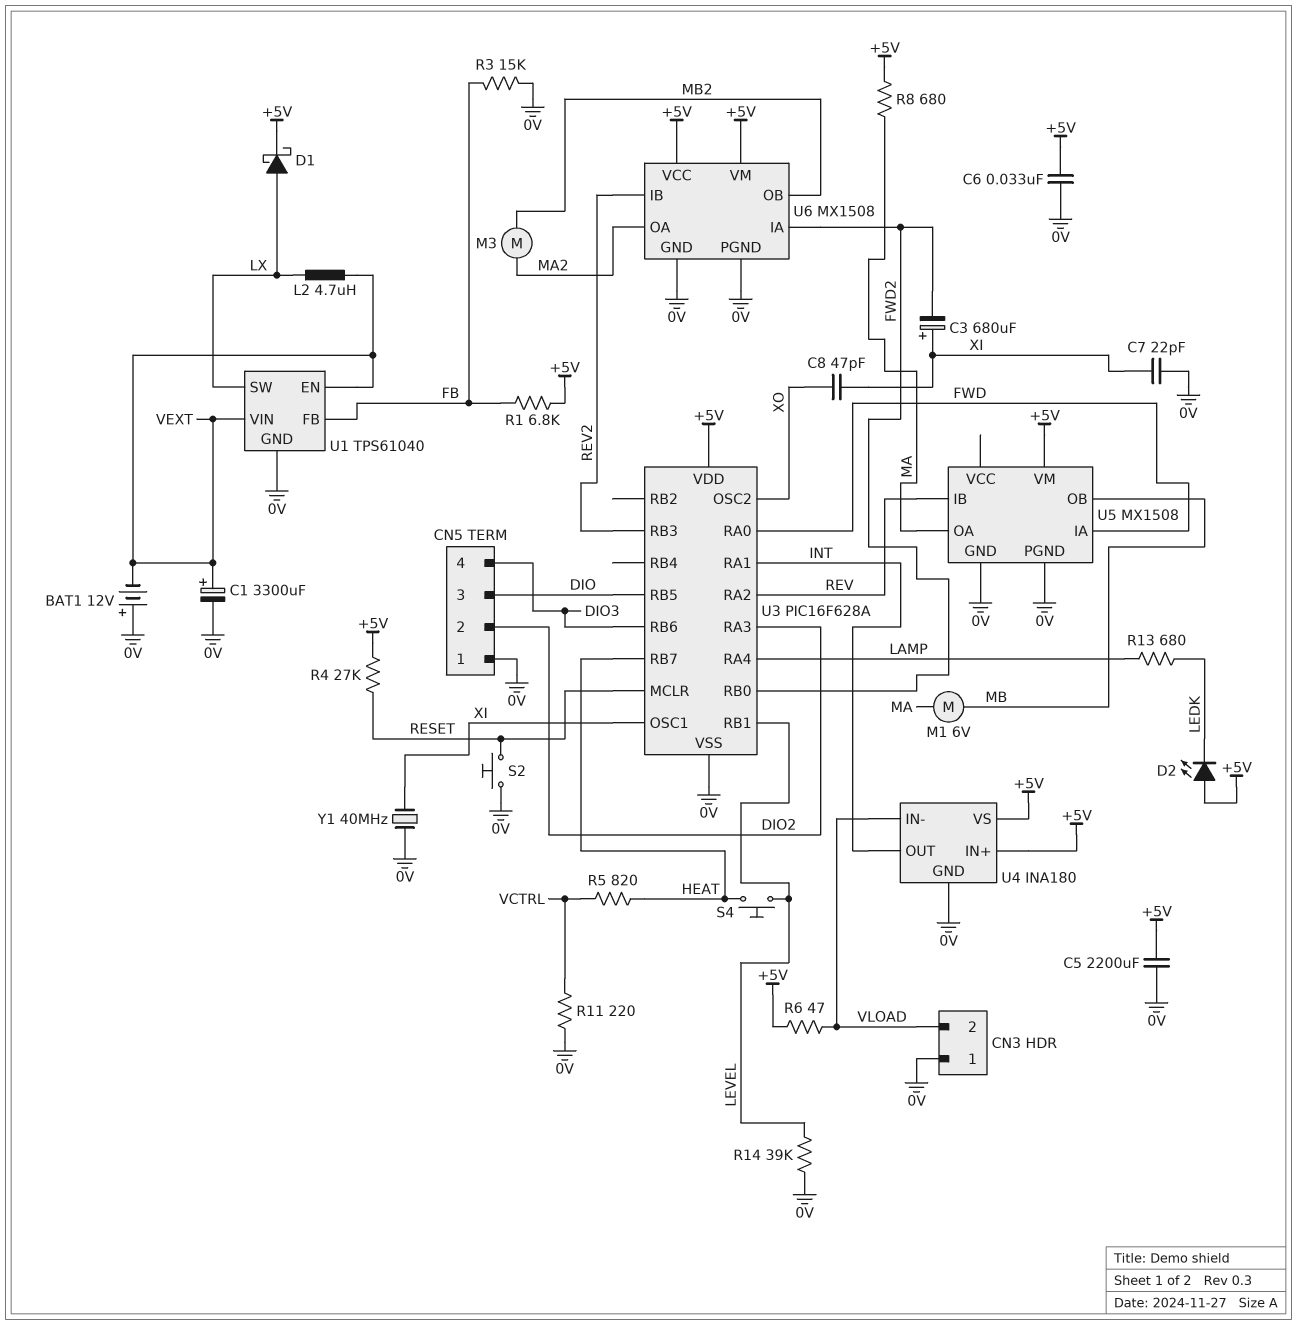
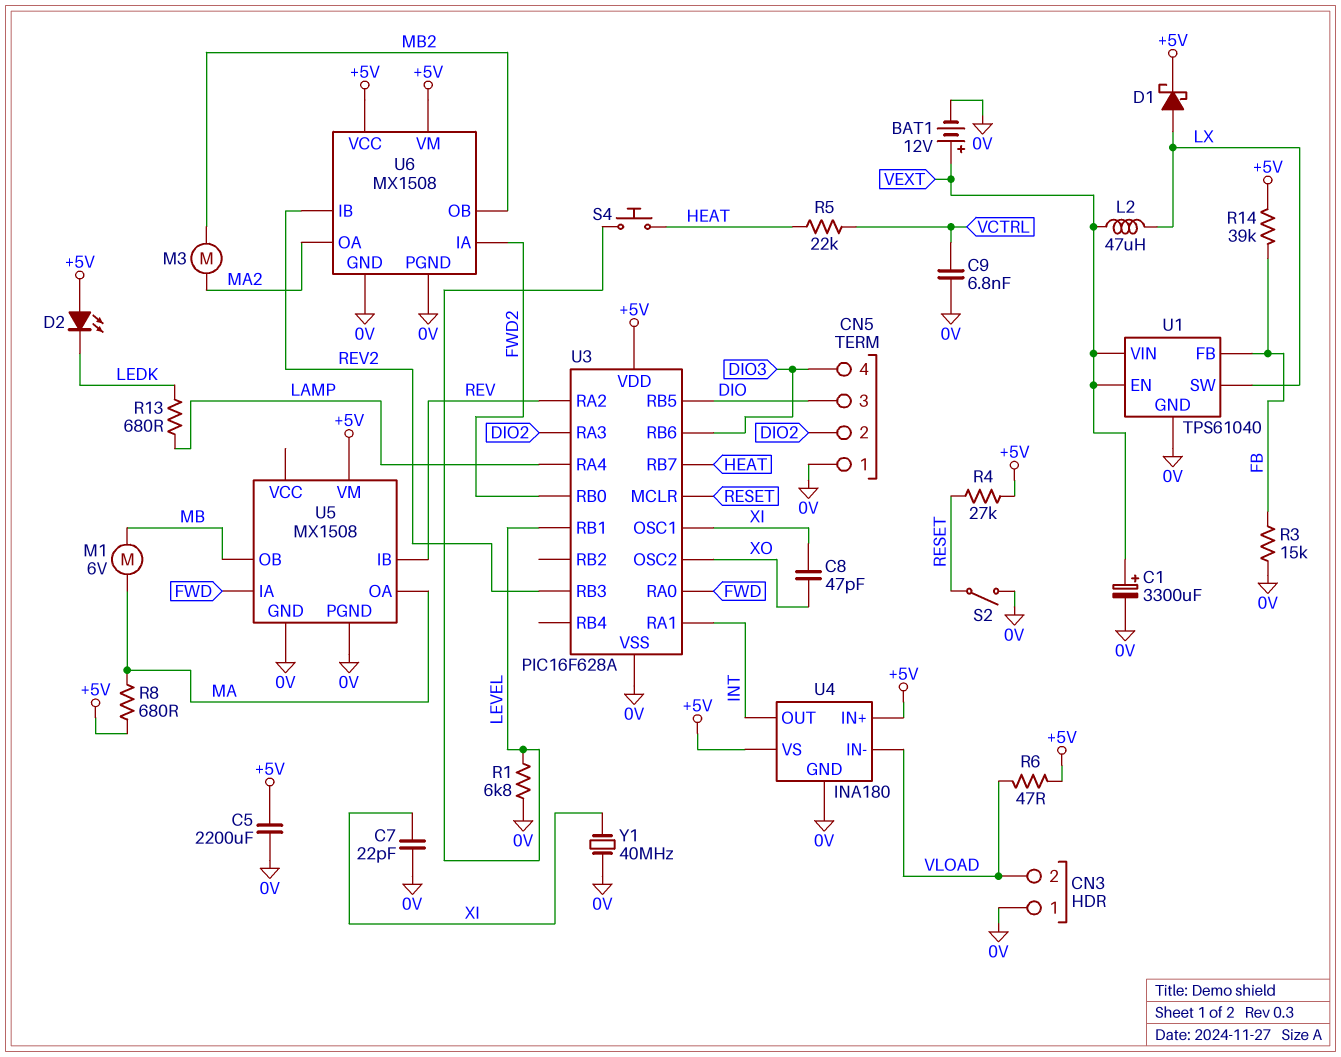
BAT1: 12V (plus 0V, minus VEXT) -> 12V (plus VEXT, minus 0V)
C3: 680uF (plus XI, minus FWD2) -> none
C6: 33nF (+5V, 0V) -> none
C9: none -> 6.8nF (0V, VCTRL)
L2: 4.7uH (LX, VEXT) -> 47uH (LX, VEXT)
R1: 6.8k (+5V, FB) -> 6.8k (0V, LEVEL)
R5: 820 (HEAT, VCTRL) -> 22k (HEAT, VCTRL)
R11: 220 (0V, VCTRL) -> none
R14: 39k (0V, LEVEL) -> 39k (+5V, FB)
S2: button (0V, RESET) -> switch (0V, RESET)

